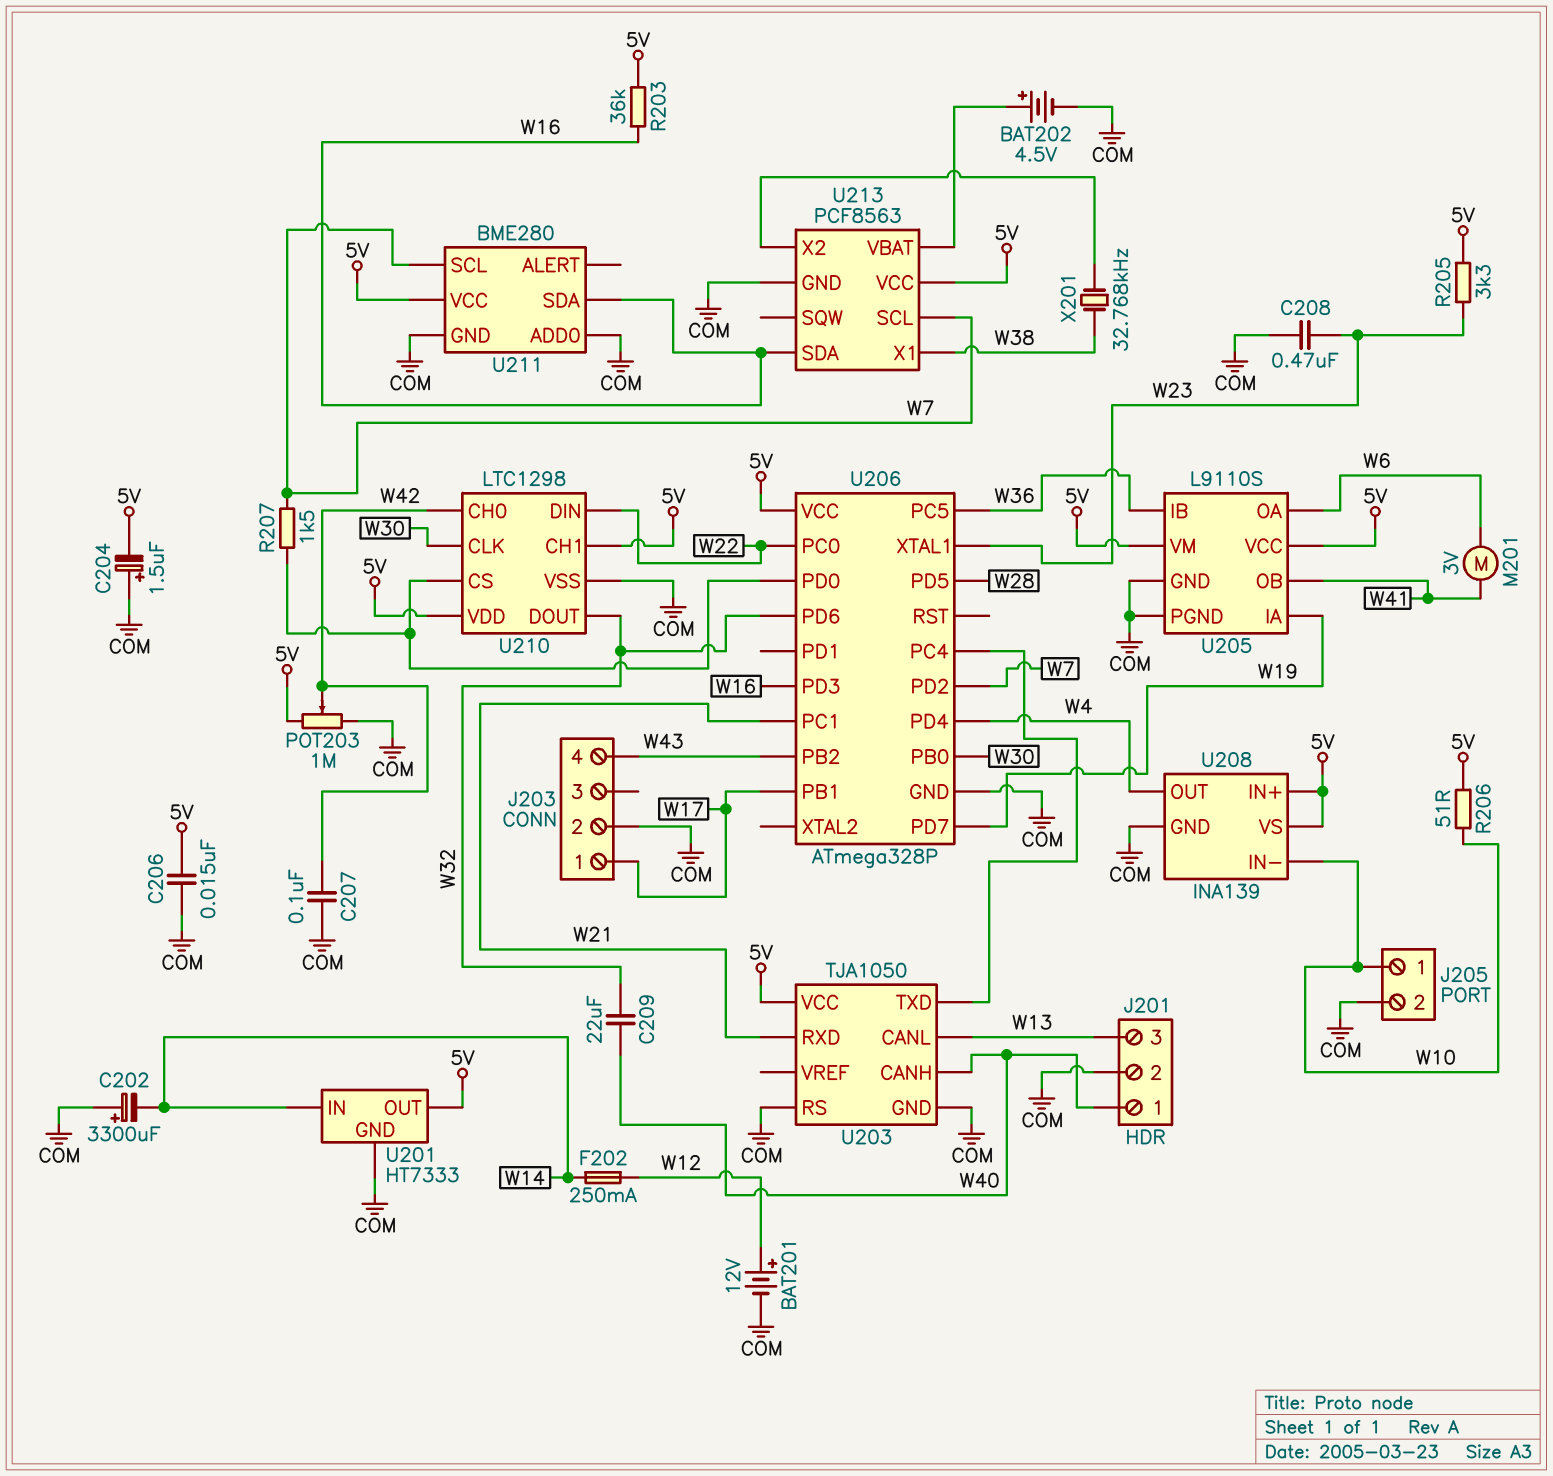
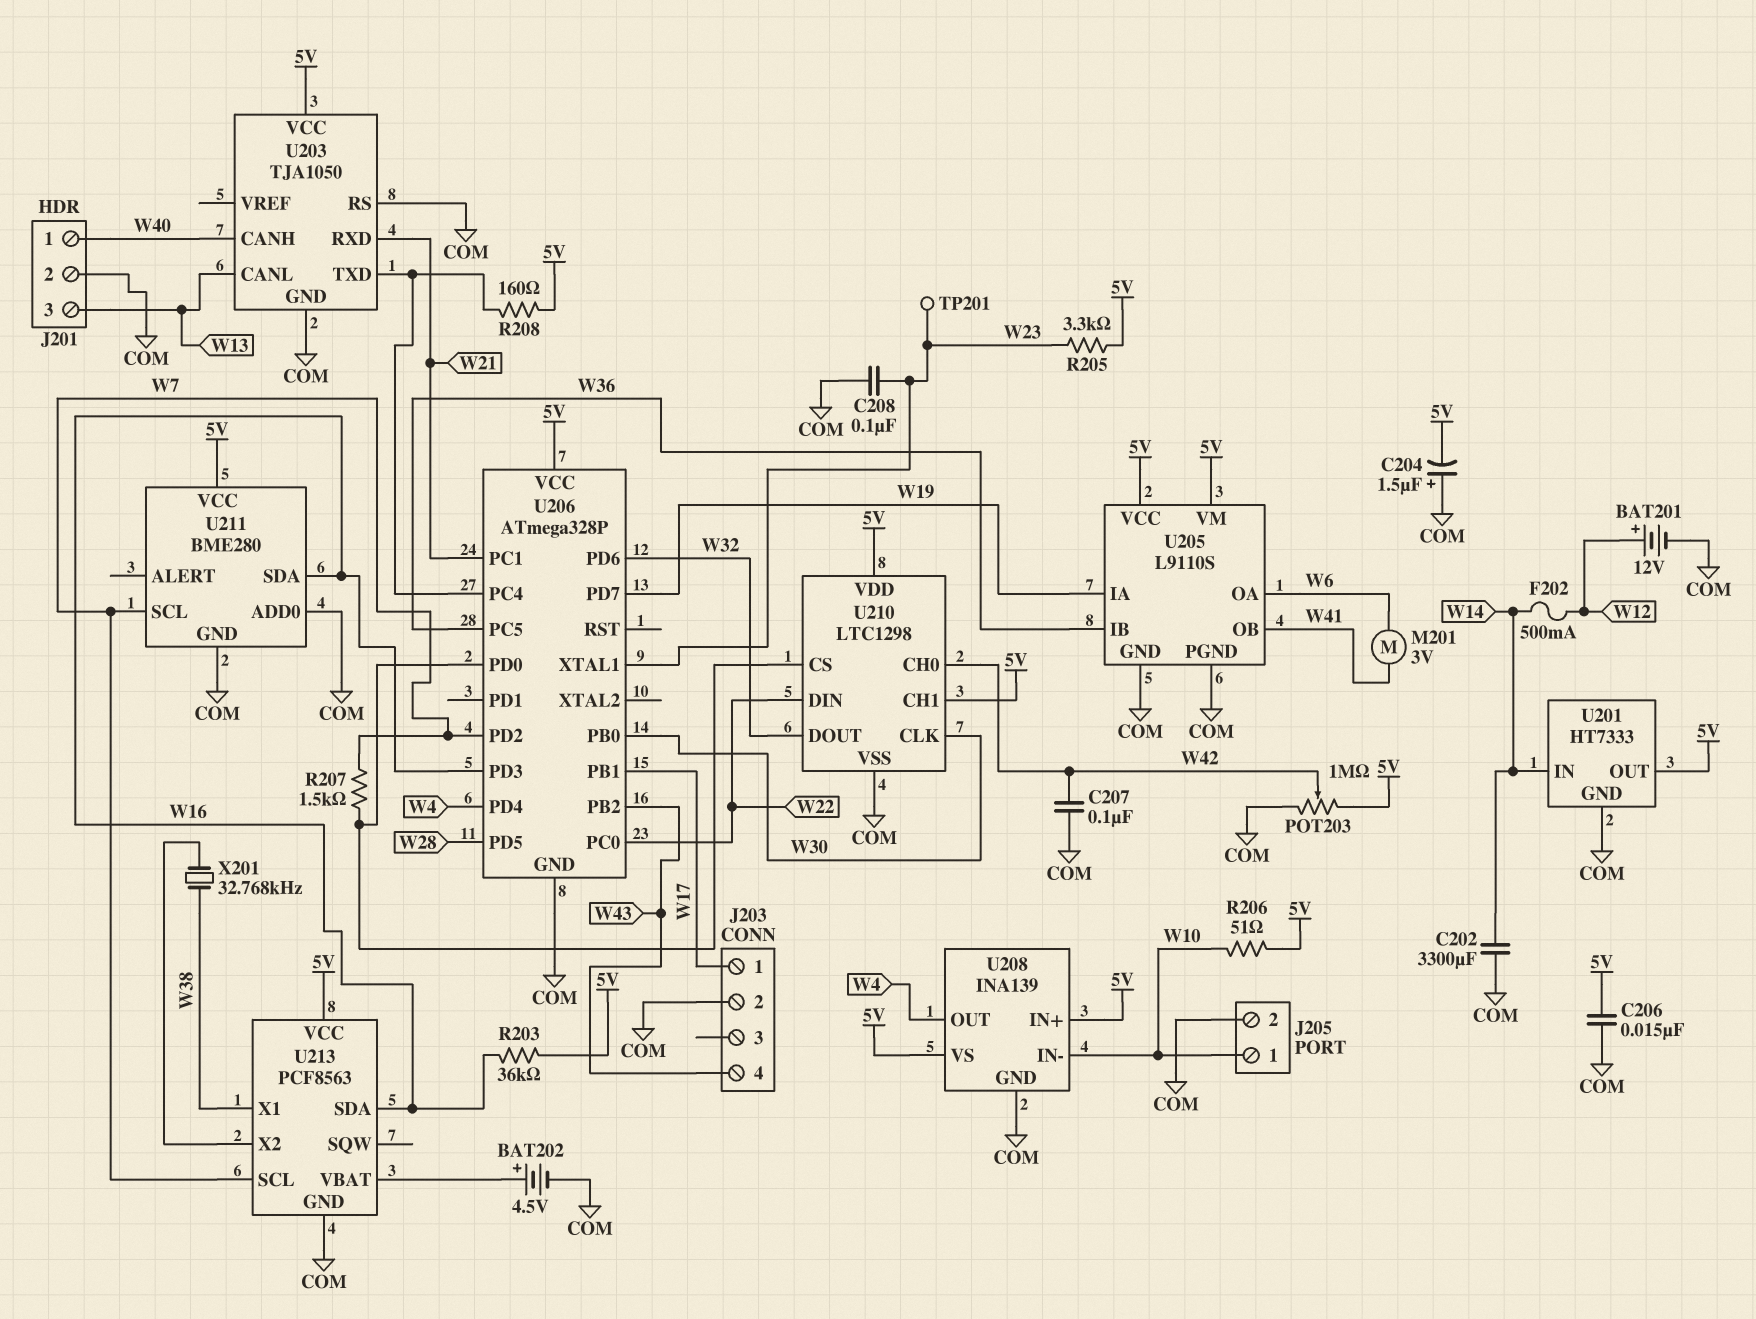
C202: 3300uF (plus COM, minus W14) -> 3300uF (COM, W14)
C208: 470nF (COM, W23) -> 100nF (COM, W23)
C209: 22uF (W32, W40) -> none
F202: 250mA (W12, W14) -> 500mA (W12, W14)
R208: none -> 160 (5V, U203/TXD)
TP201: none -> test point (W23)

